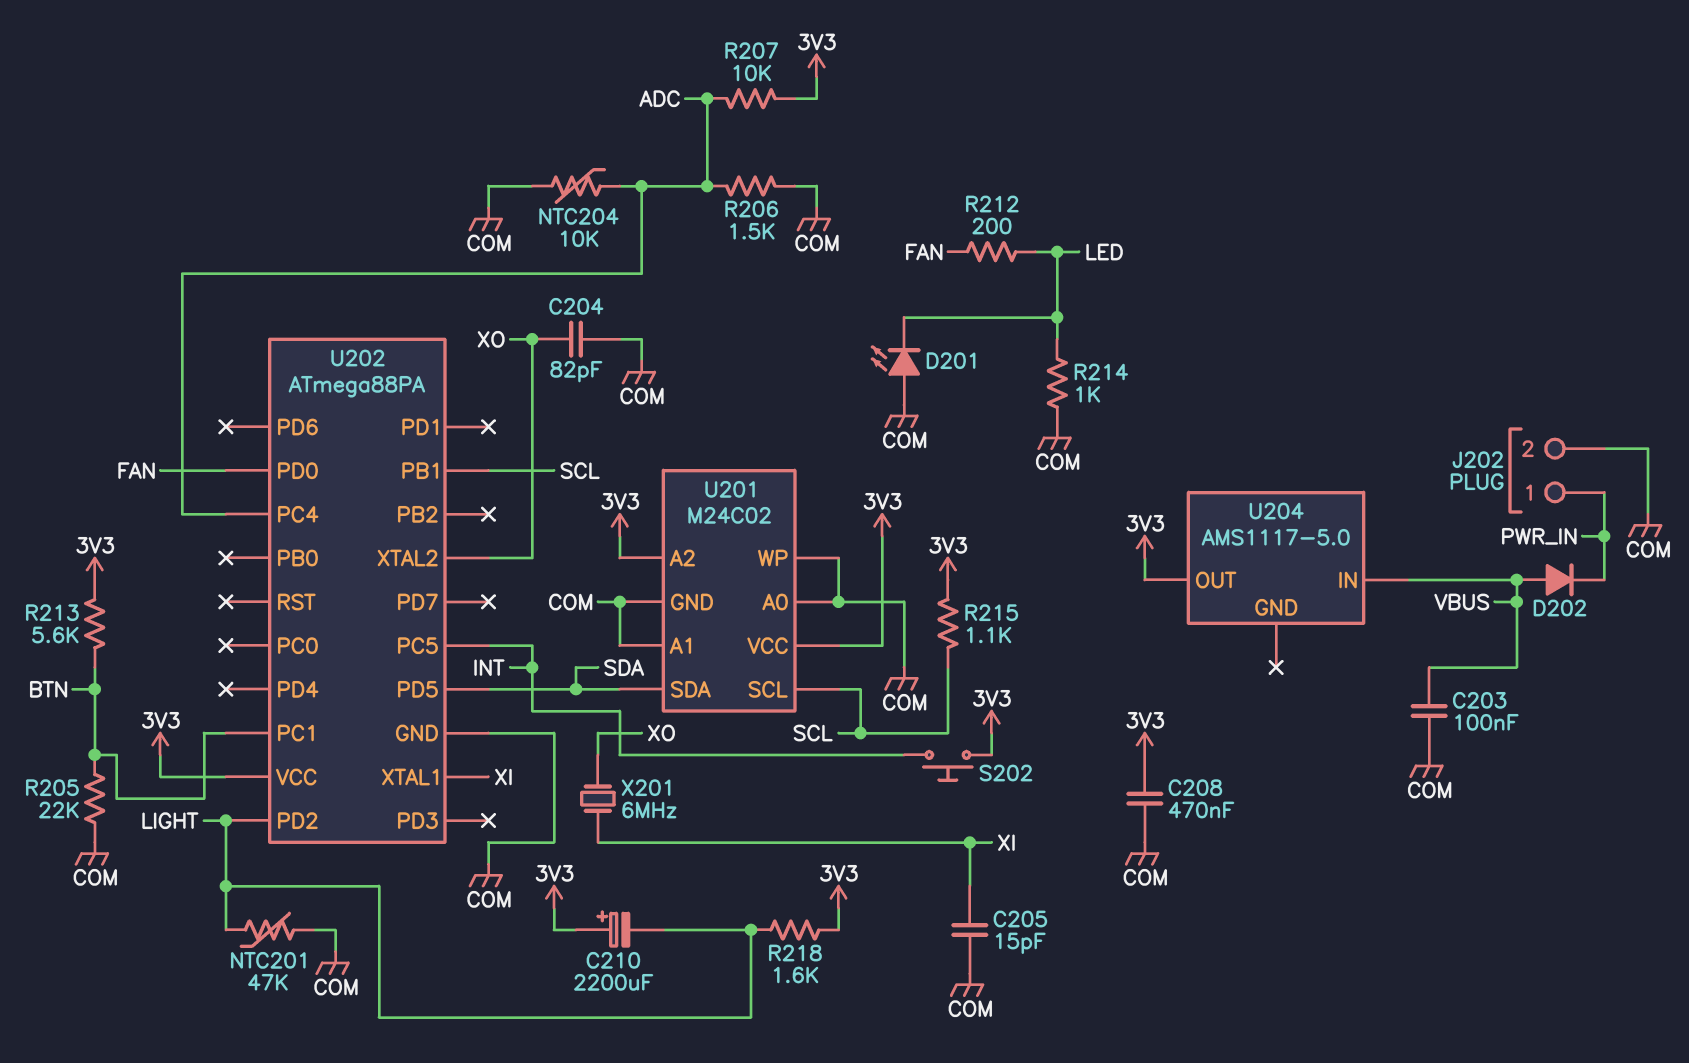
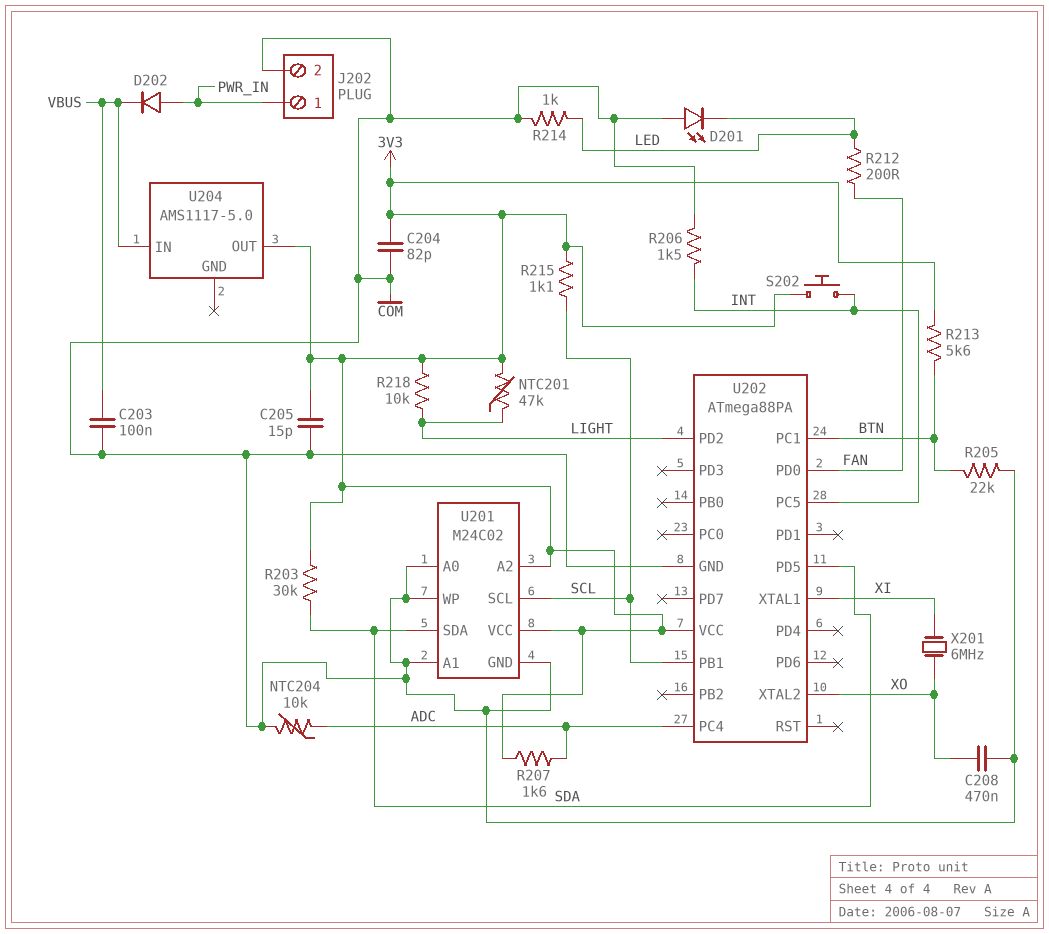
C204: 82pF (COM, XO) -> 82pF (3V3, COM)
C205: 15pF (COM, XI) -> 15pF (3V3, COM)
C208: 470nF (3V3, COM) -> 470nF (COM, XO)
C210: 2200uF (plus 3V3, minus LIGHT) -> none
D202: diode (A VBUS, K PWR_IN) -> diode (A PWR_IN, K VBUS)
NTC201: 47k (COM, LIGHT) -> 47k (3V3, LIGHT)
R203: none -> 30k (3V3, SDA)
R206: 1.5k (ADC, COM) -> 1.5k (COM, INT)
R207: 10k (3V3, ADC) -> 1.6k (3V3, ADC)
R218: 1.6k (3V3, LIGHT) -> 10k (3V3, LIGHT)

